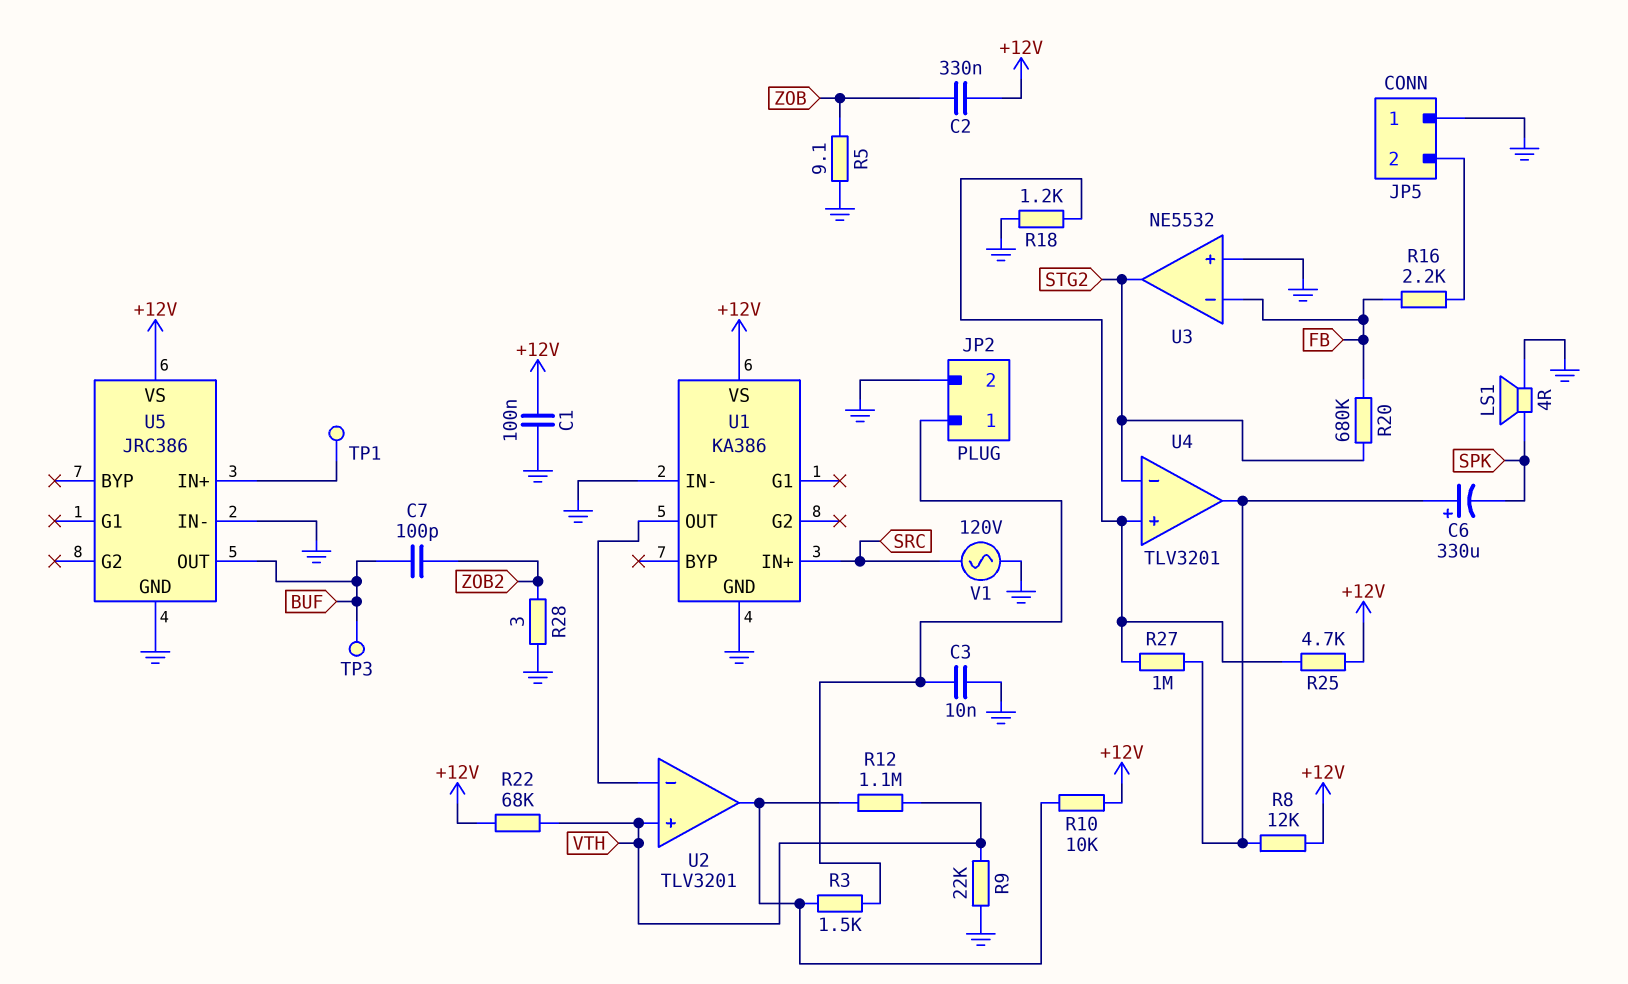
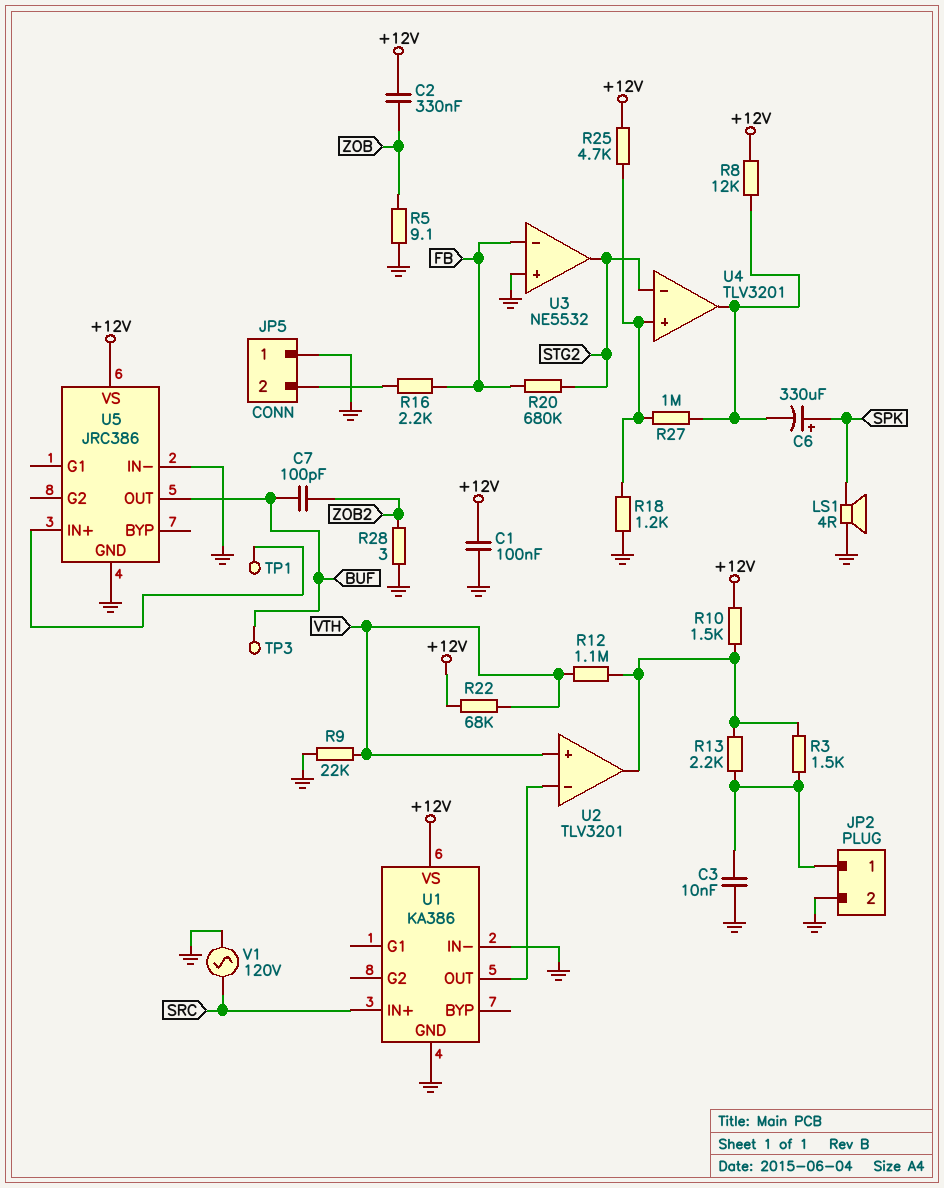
C6: 330uF (plus U4/out, minus SPK) -> 330uF (plus SPK, minus U4/out)
R10: 10k (+12V, U2/out) -> 1.5k (+12V, U2/out)
R13: none -> 2.2k (JP2/1, U2/out)

